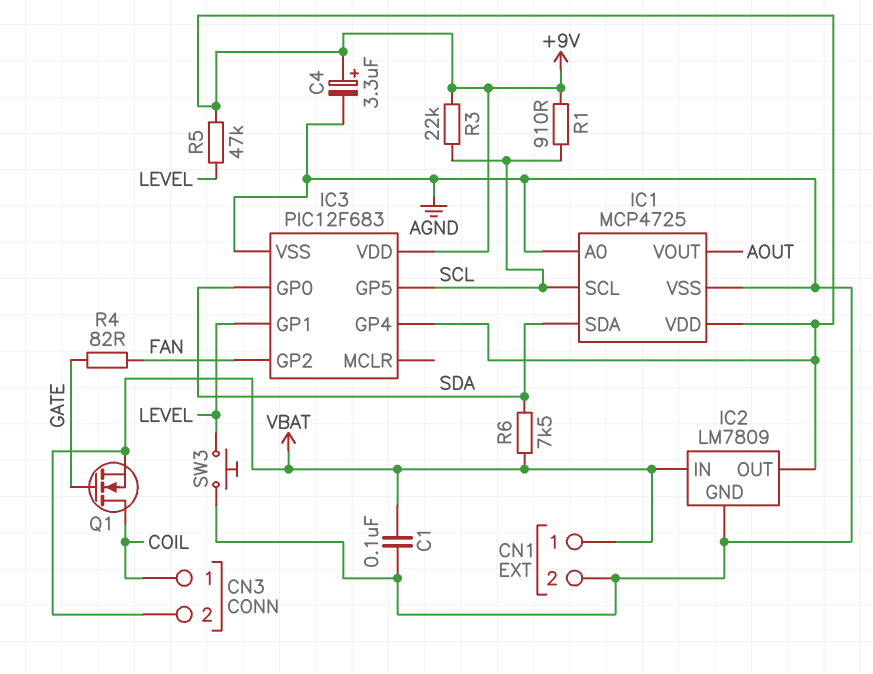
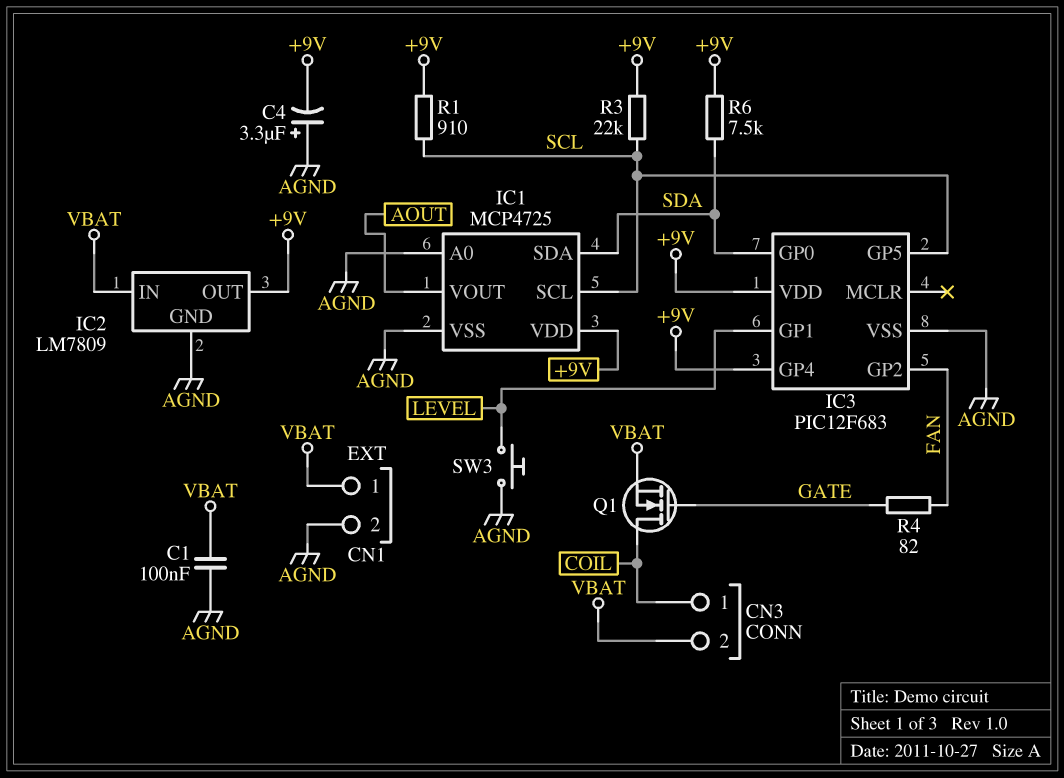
C4: 3.3uF (plus +9V, minus AGND) -> 3.3uF (plus AGND, minus +9V)
R5: 47k (+9V, LEVEL) -> none
R6: 7.5k (SDA, VBAT) -> 7.5k (+9V, SDA)

